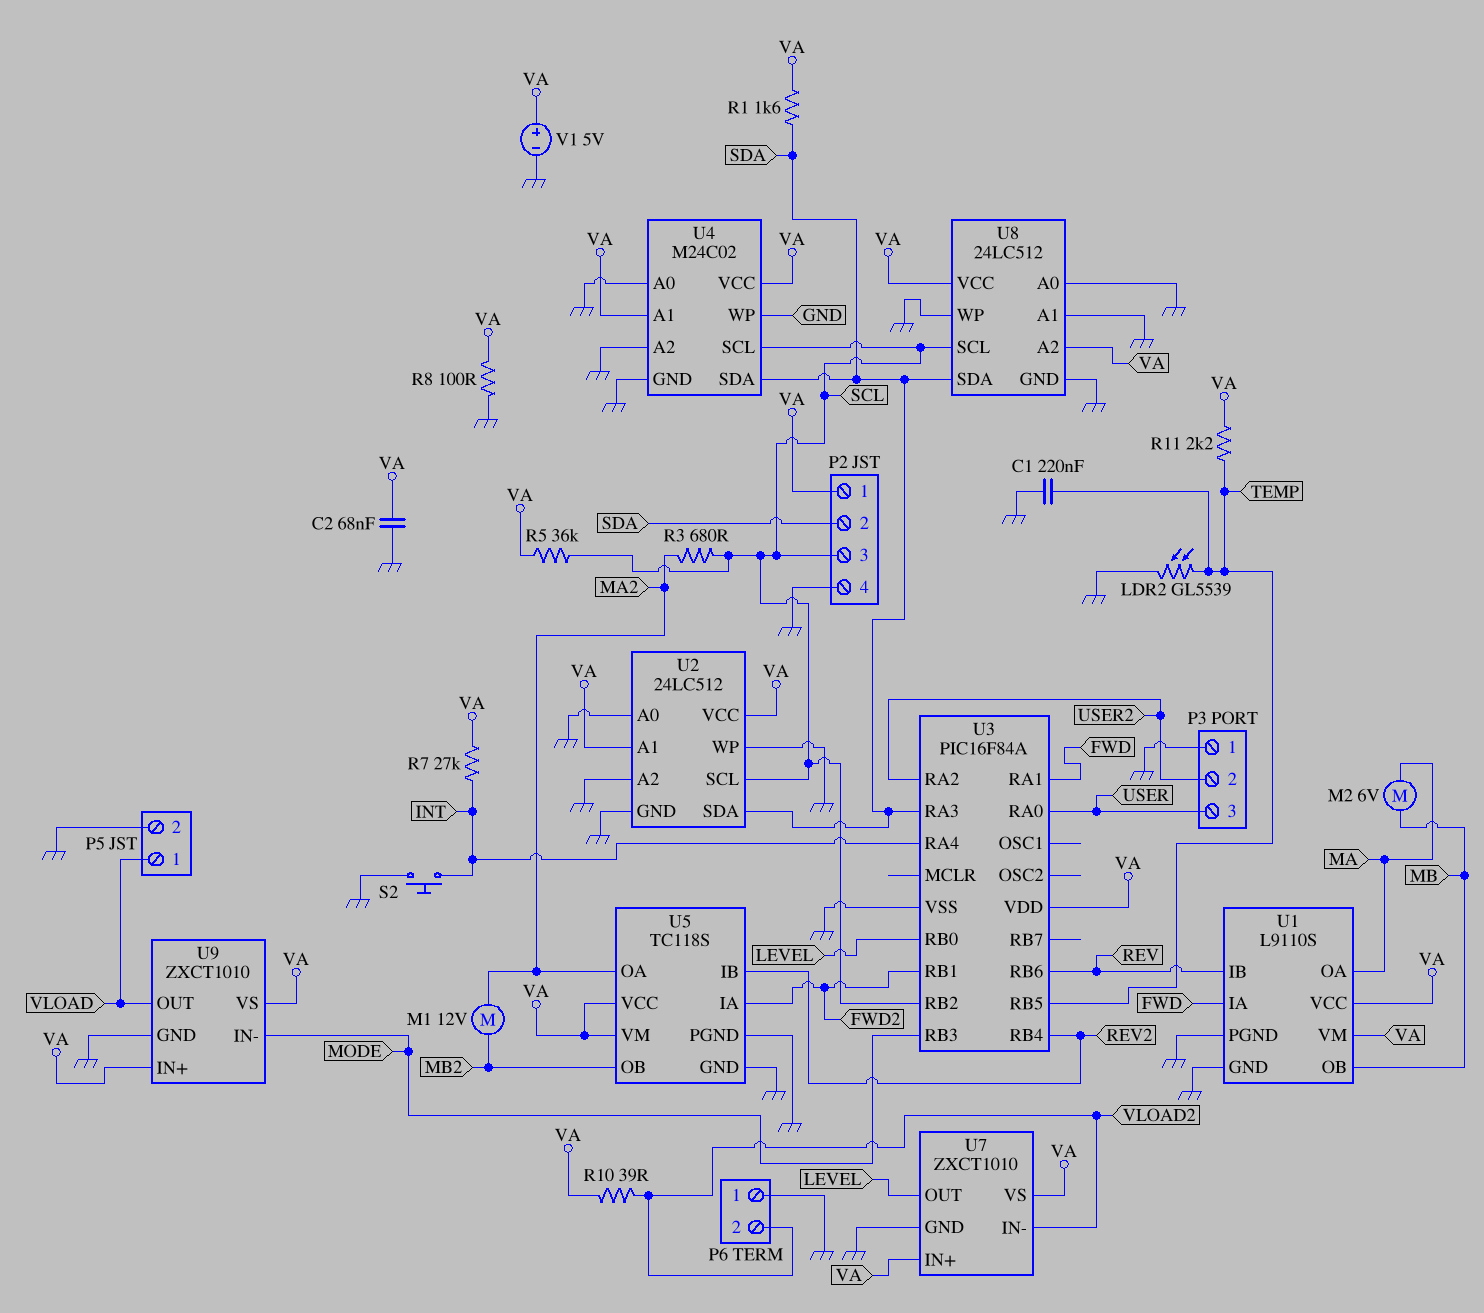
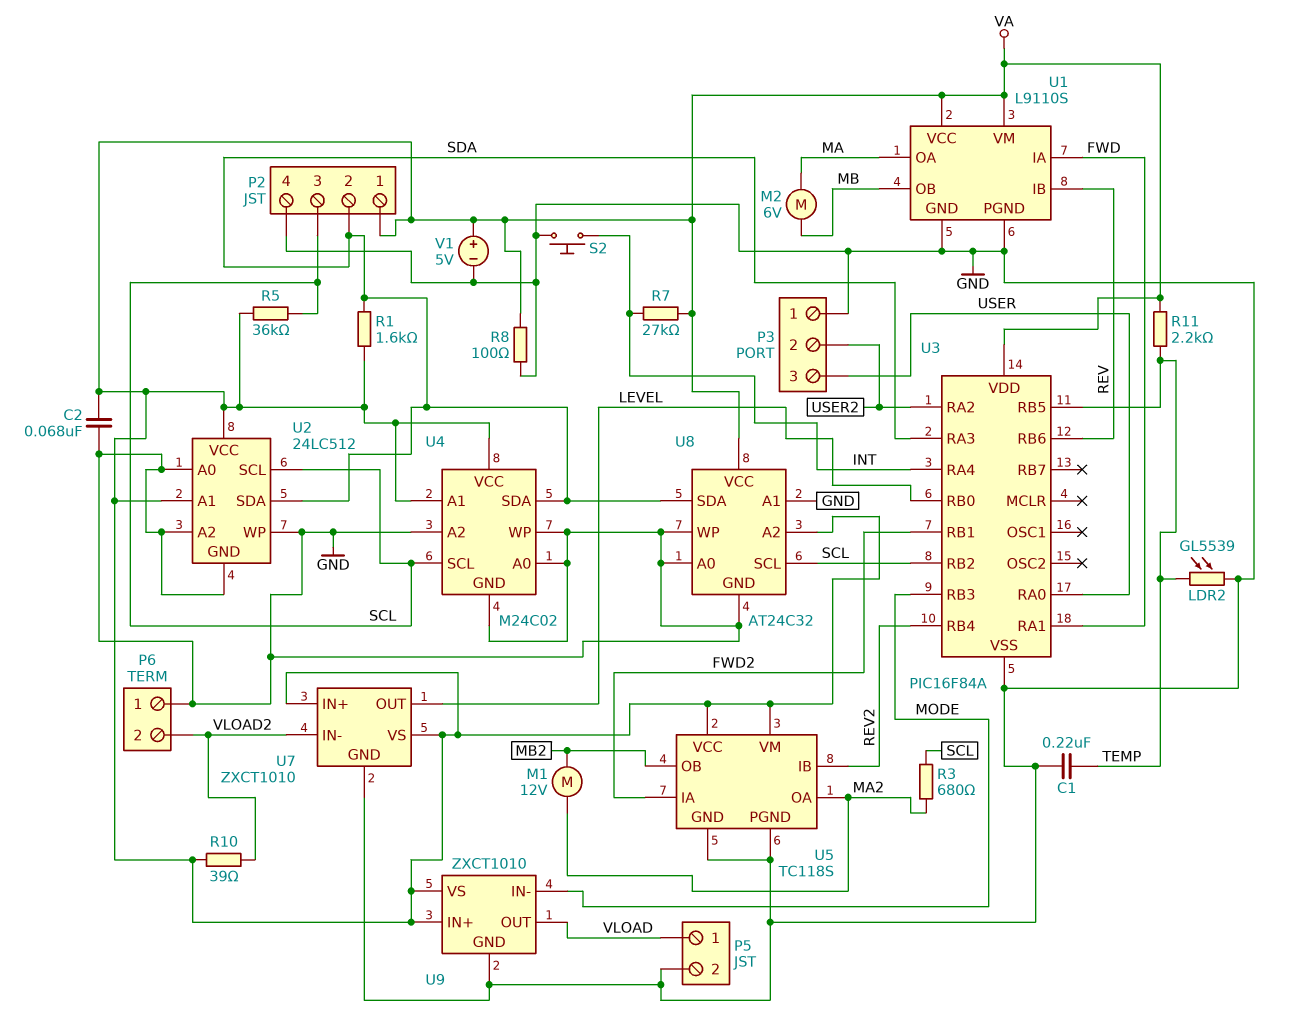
U8: 24LC512 -> AT24C32

